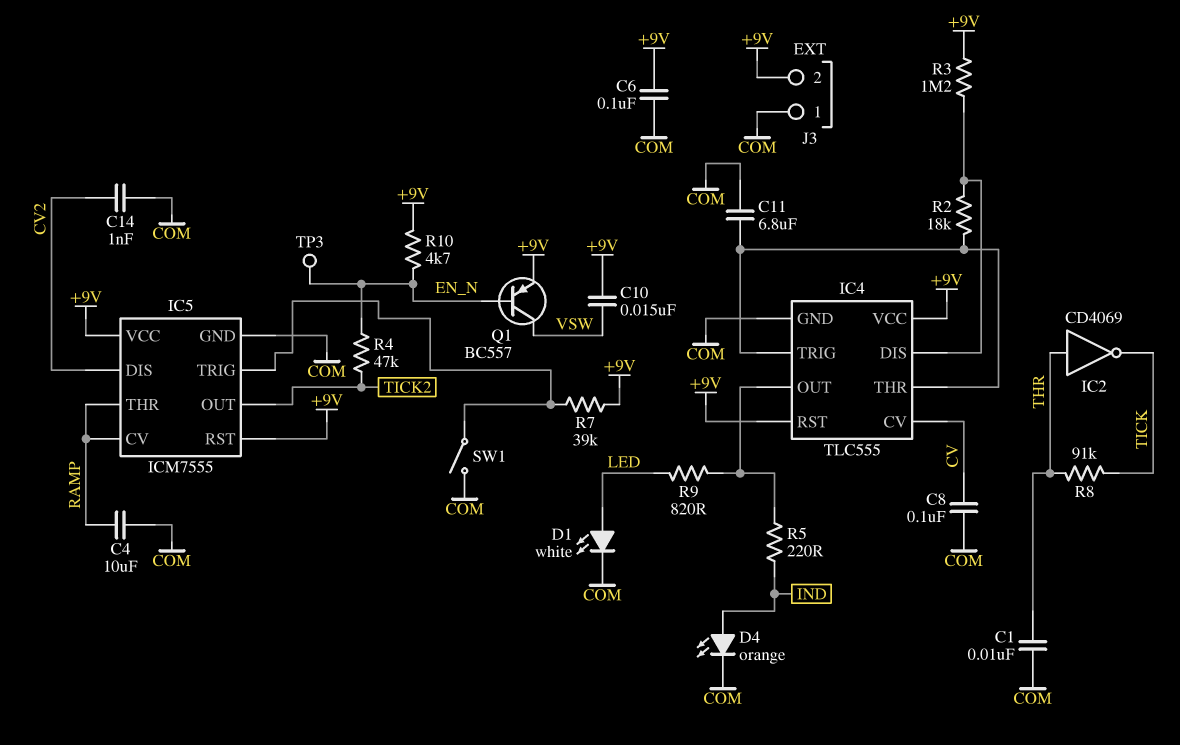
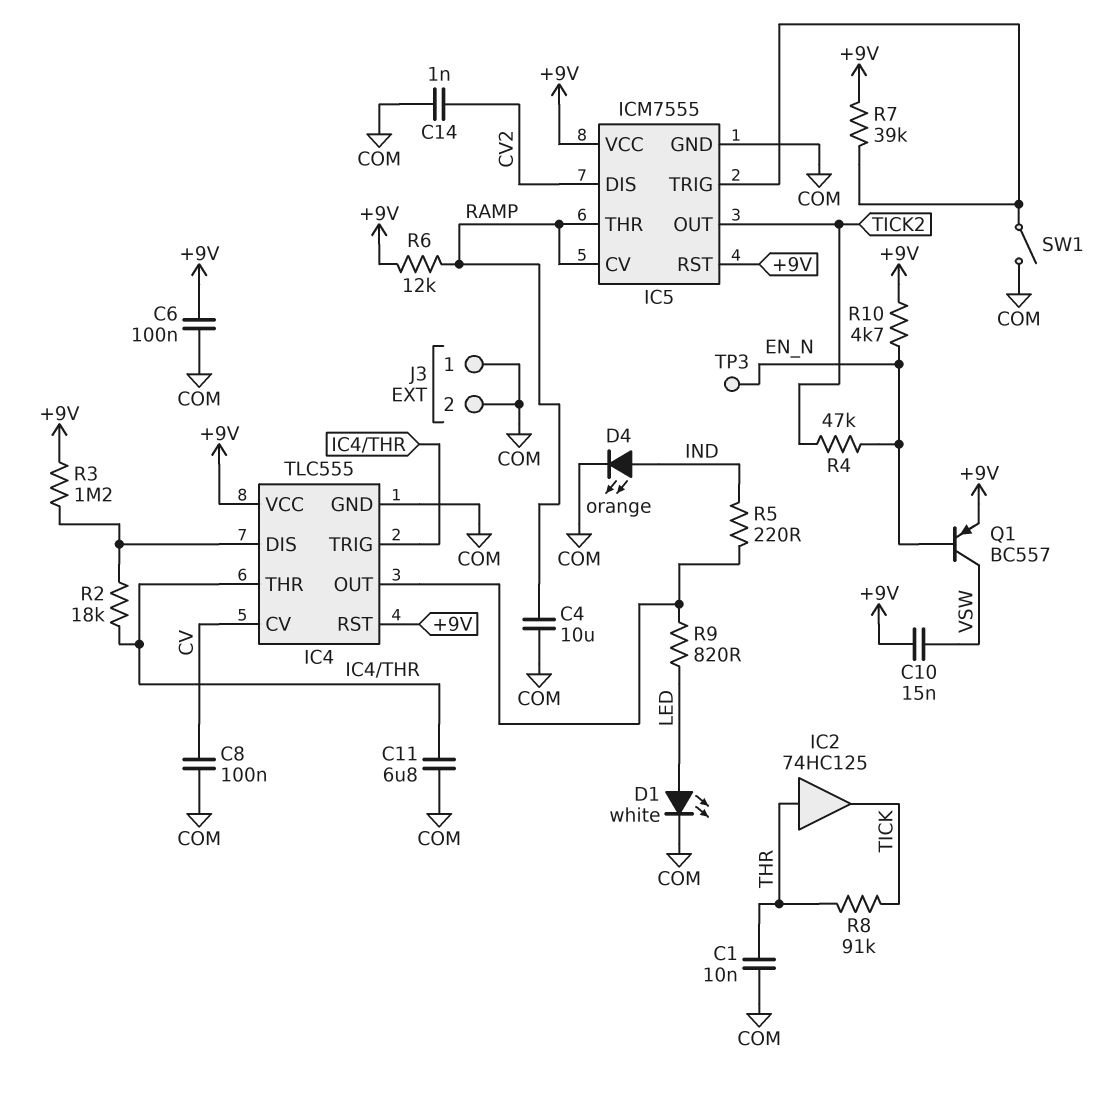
IC2: NOT CD4069 (in THR, out TICK) -> buffer 74HC125 (in THR, out TICK)
J3 pin 2: +9V -> COM
R6: none -> 12k (+9V, RAMP)

